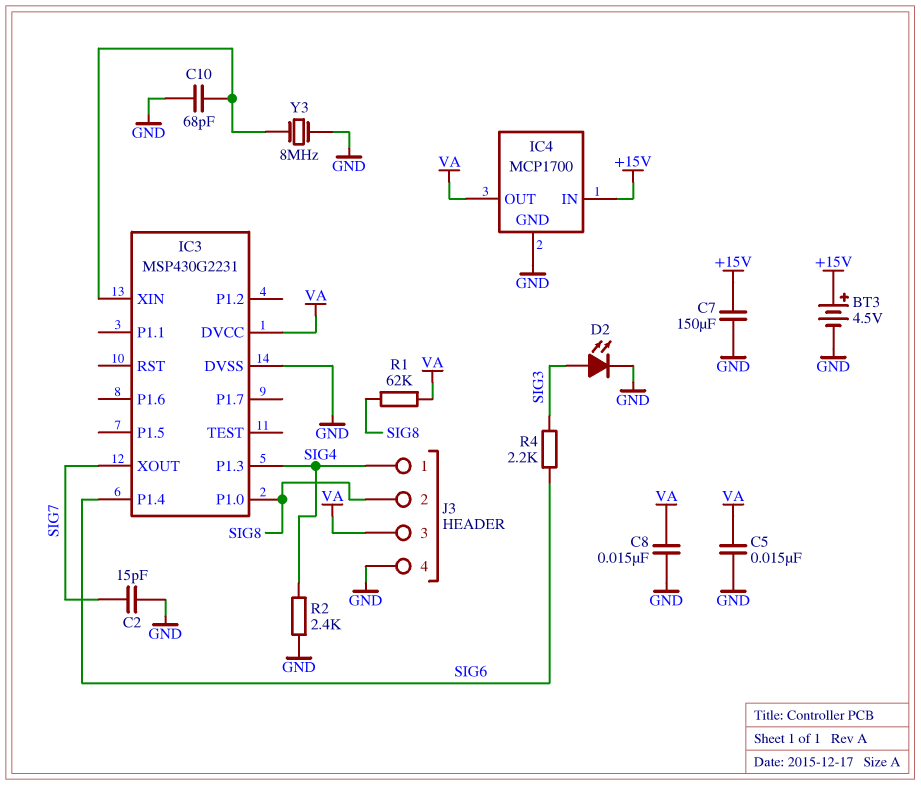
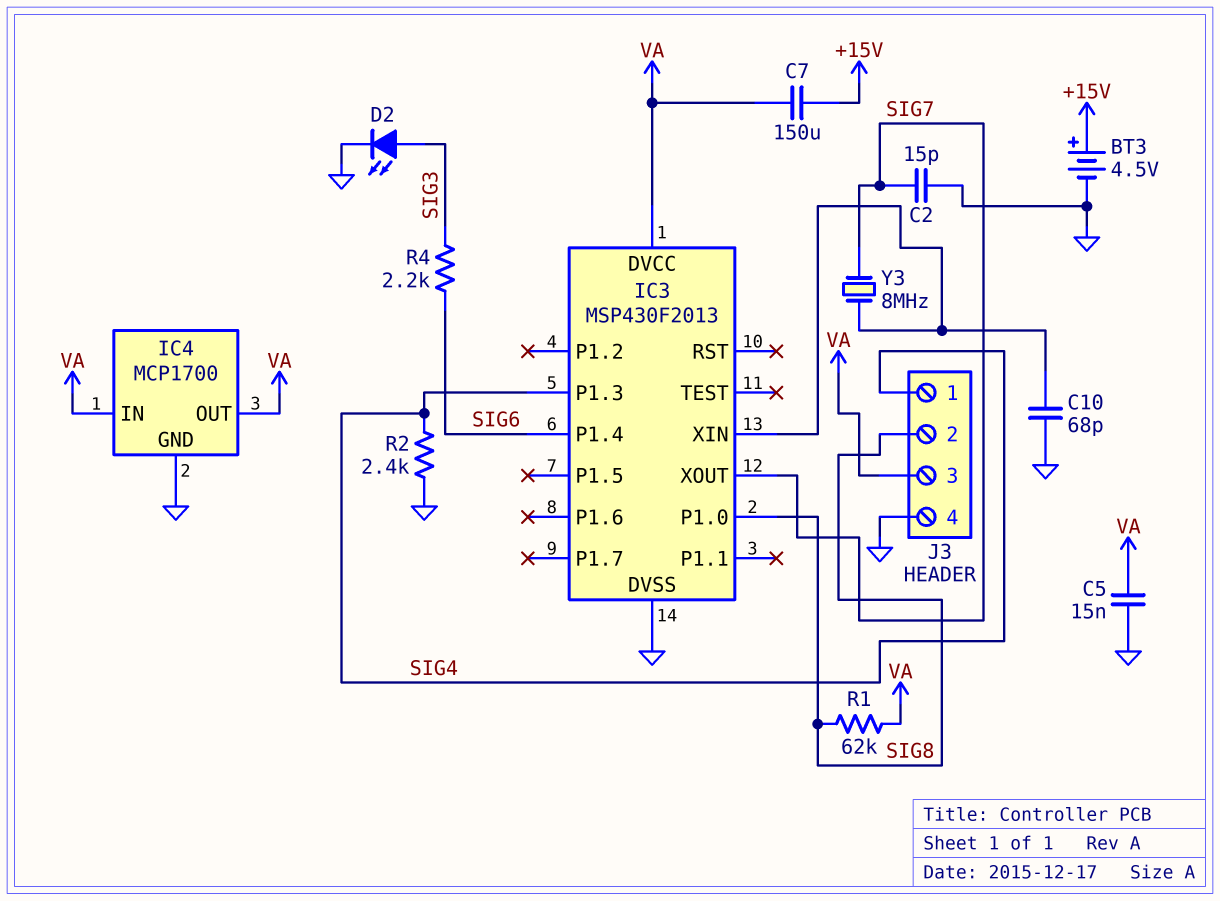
C7: 150uF (+15V, GND) -> 150uF (+15V, VA)
C8: 15nF (GND, VA) -> none
IC3: MSP430G2231 -> MSP430F2013
IC4 pin IN: +15V -> VA
Y3: 8MHz (GND, IC3/XIN) -> 8MHz (IC3/XIN, SIG7)

